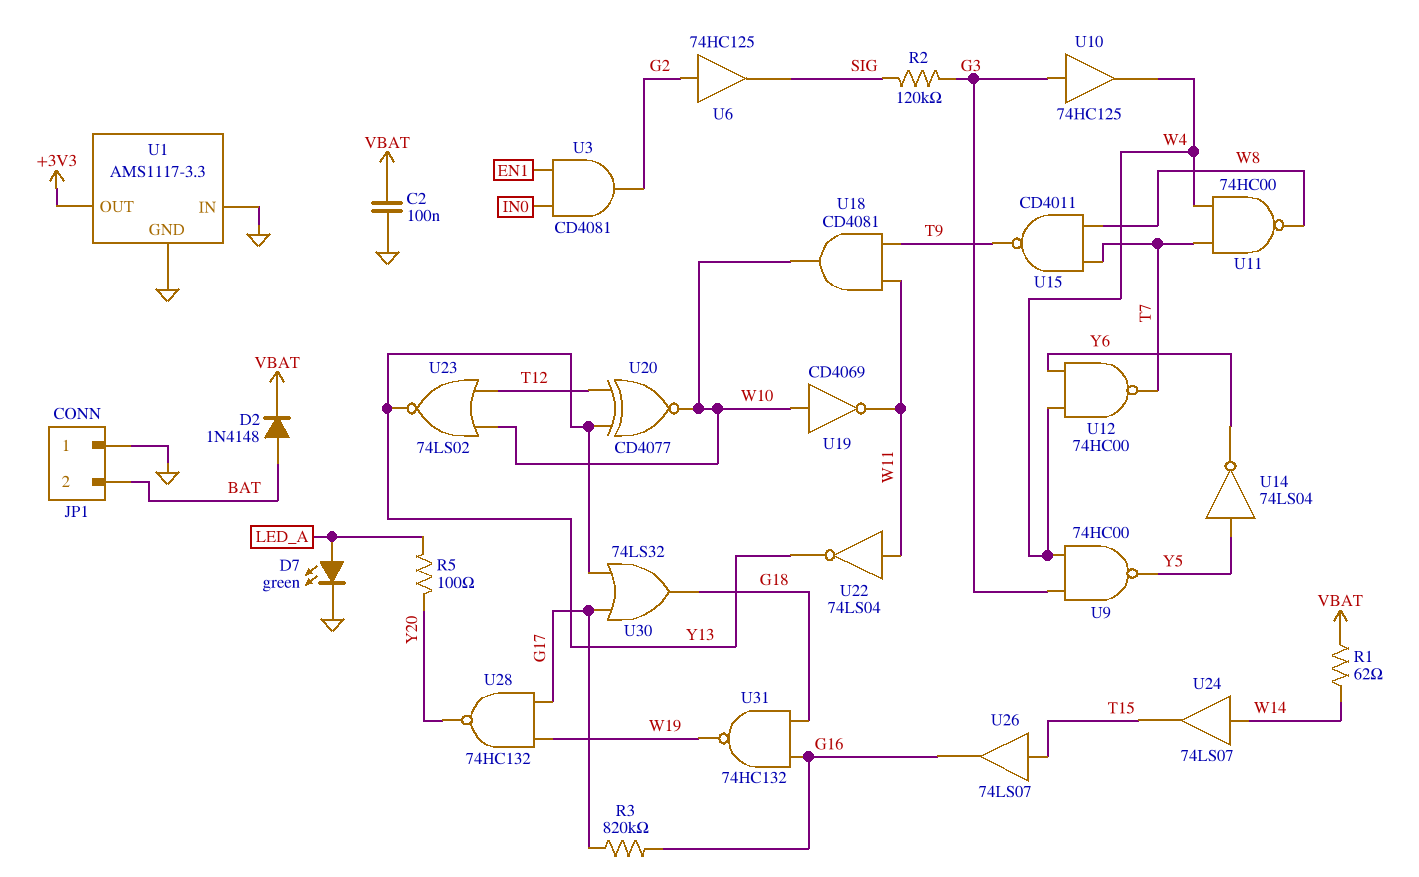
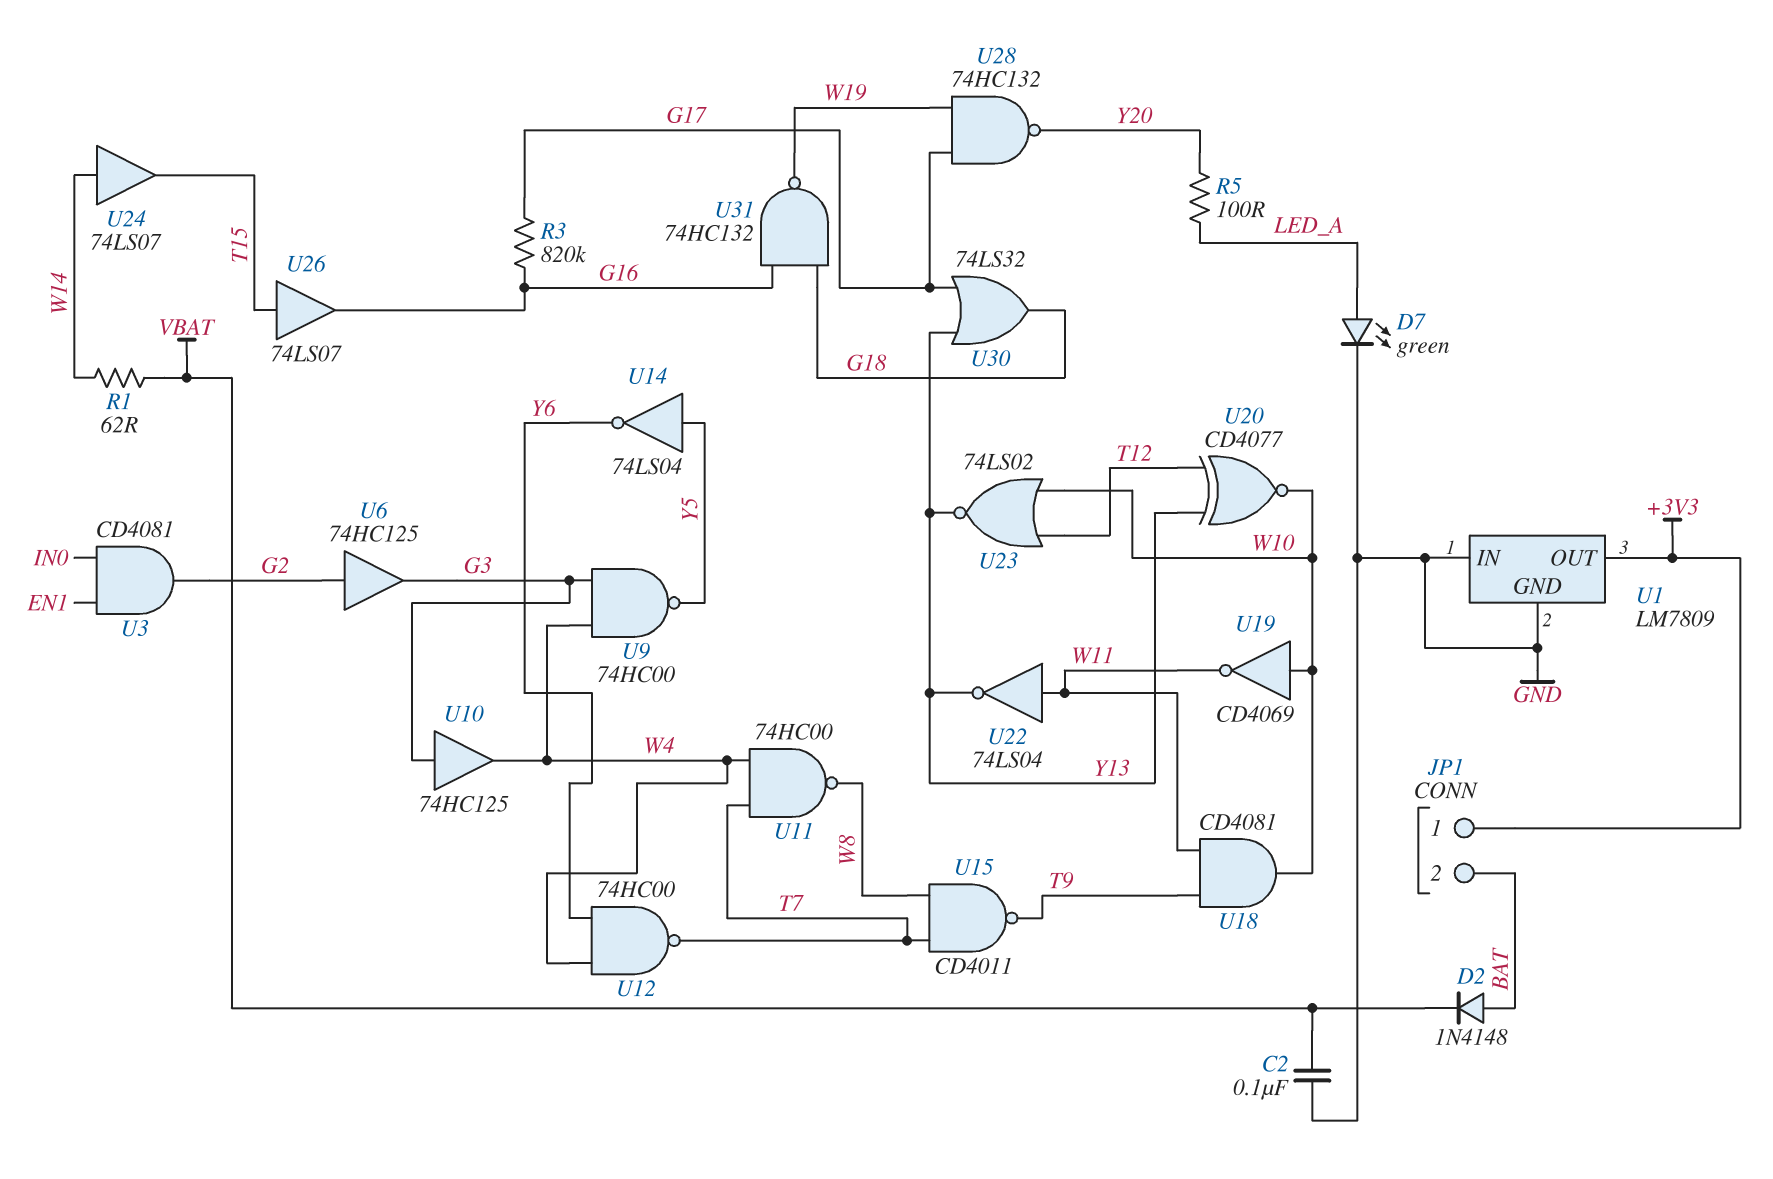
JP1 pin 1: GND -> +3V3
R2: 120k (G3, SIG) -> none
U1: AMS1117-3.3 -> LM7809
U6: buffer 74HC125 (in G2, out SIG) -> buffer 74HC125 (in G2, out G3)

